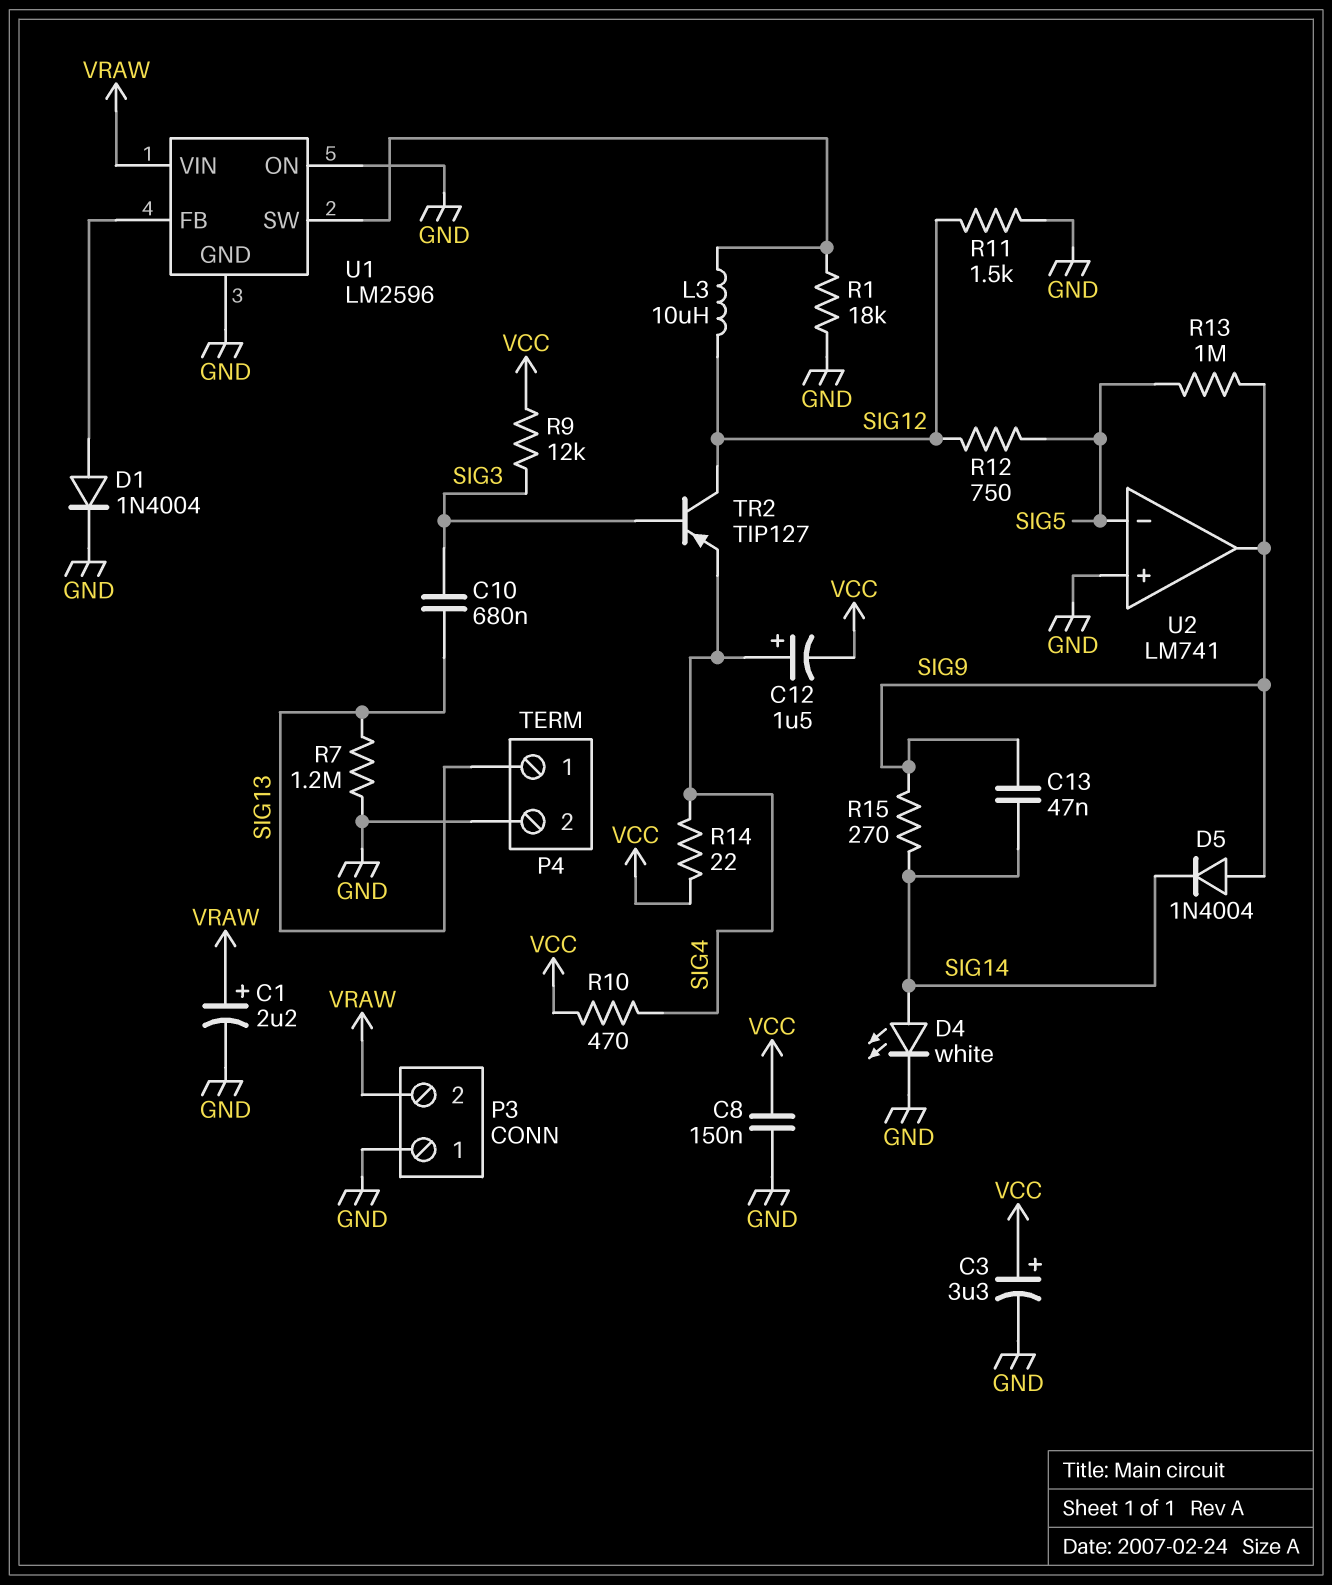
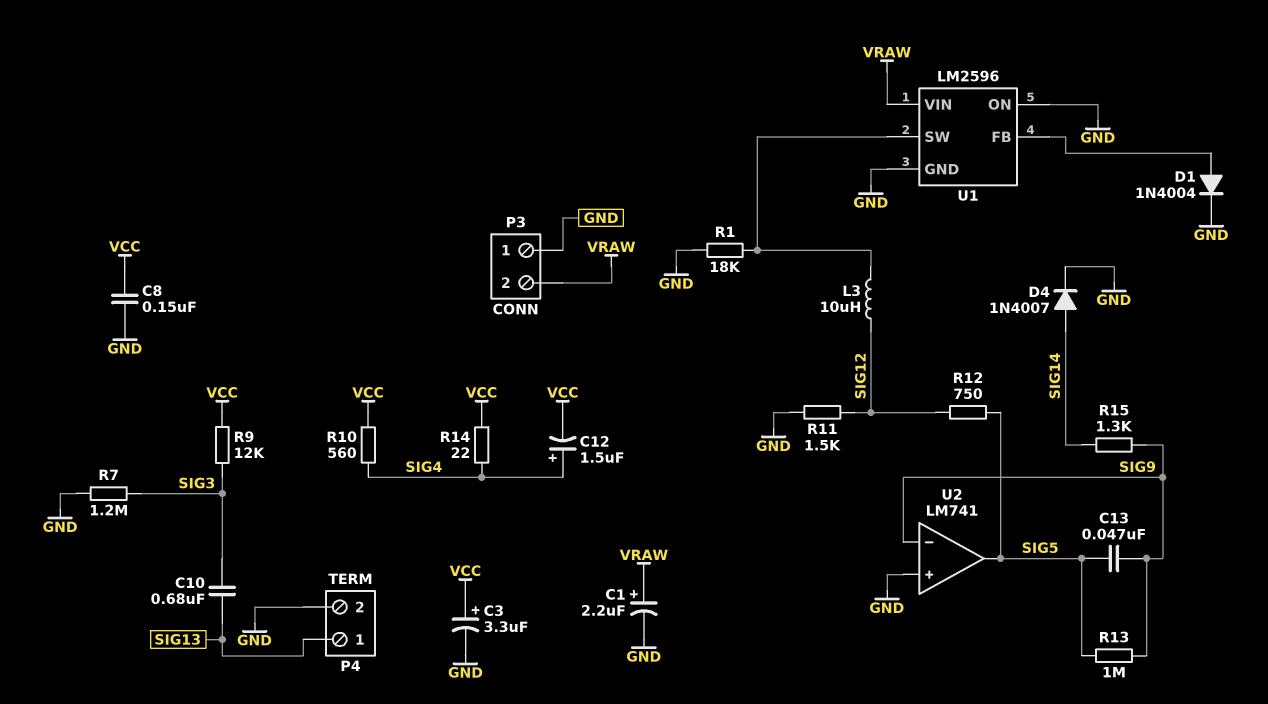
C13: 47nF (SIG9, SIG14) -> 47nF (SIG5, SIG9)
D4: LED white (A SIG14, K GND) -> diode 1N4007 (A SIG14, K GND)
D5: diode 1N4004 (A SIG9, K SIG14) -> none
R7: 1.2M (GND, SIG13) -> 1.2M (GND, SIG3)
R10: 470 (SIG4, VCC) -> 560 (SIG4, VCC)
R15: 270 (SIG9, SIG14) -> 1.3k (SIG9, SIG14)
TR2: PNP TIP127 (B SIG3, C SIG12, E SIG4) -> none
U2 pin in-: SIG5 -> SIG9
U2 pin out: SIG9 -> SIG5

